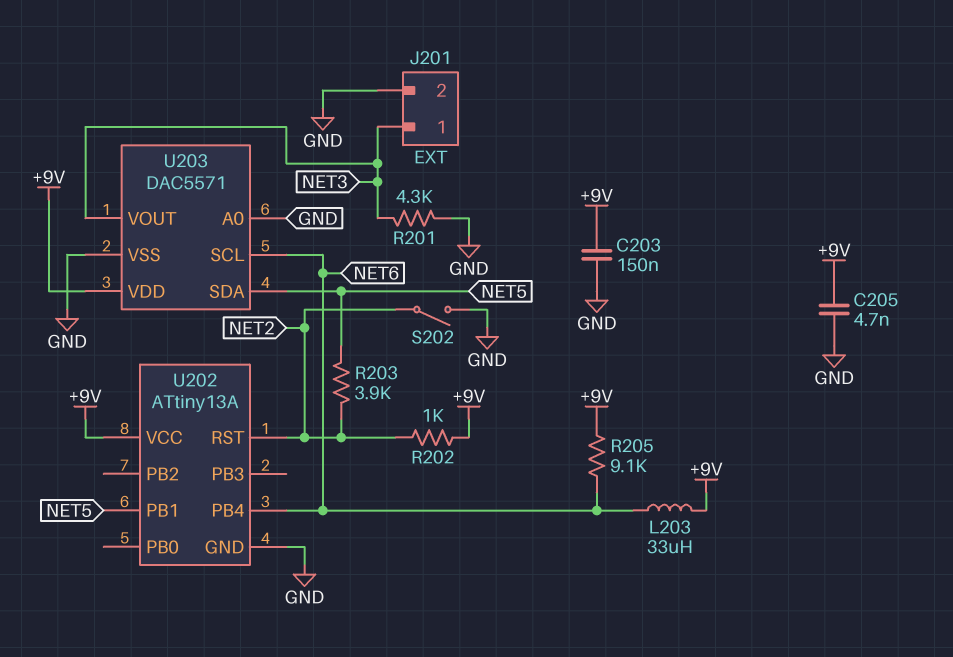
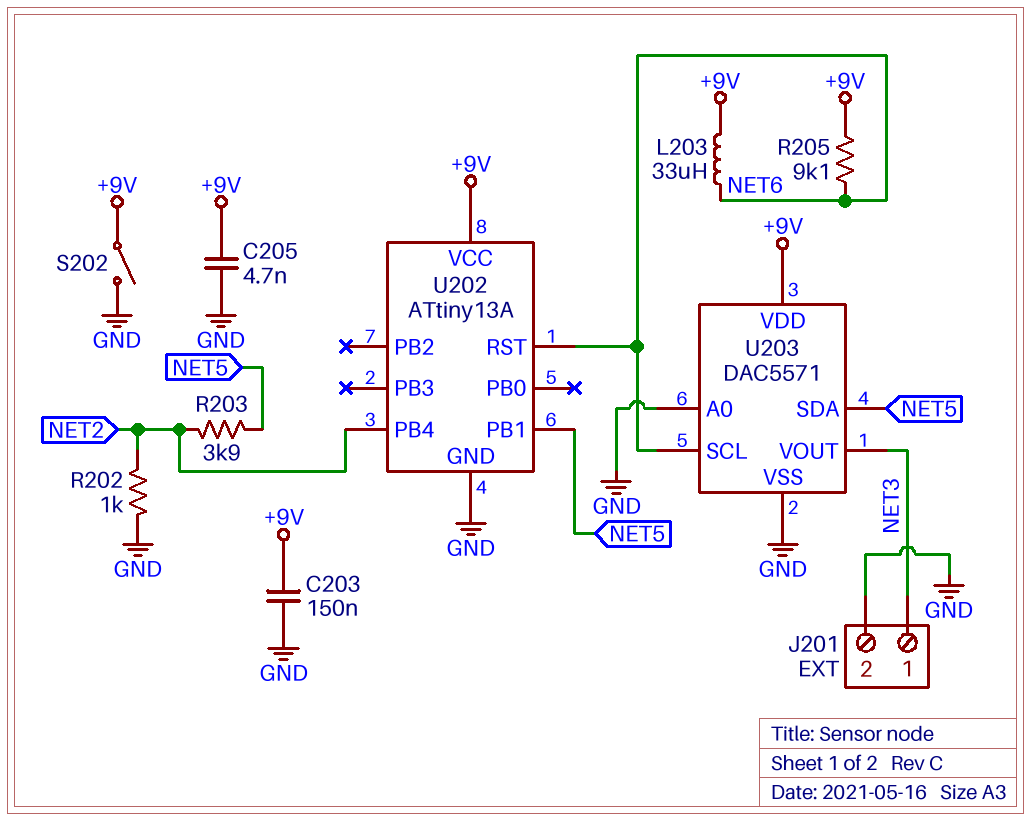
R201: 4.3k (GND, NET3) -> none
R202: 1k (+9V, NET2) -> 1k (GND, NET2)
S202: switch (GND, NET2) -> switch (+9V, GND)
U202 pin PB4: NET6 -> NET2
U202 pin RST: NET2 -> NET6

